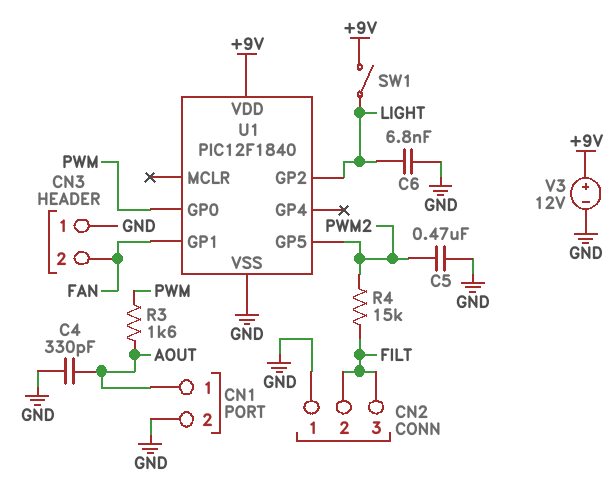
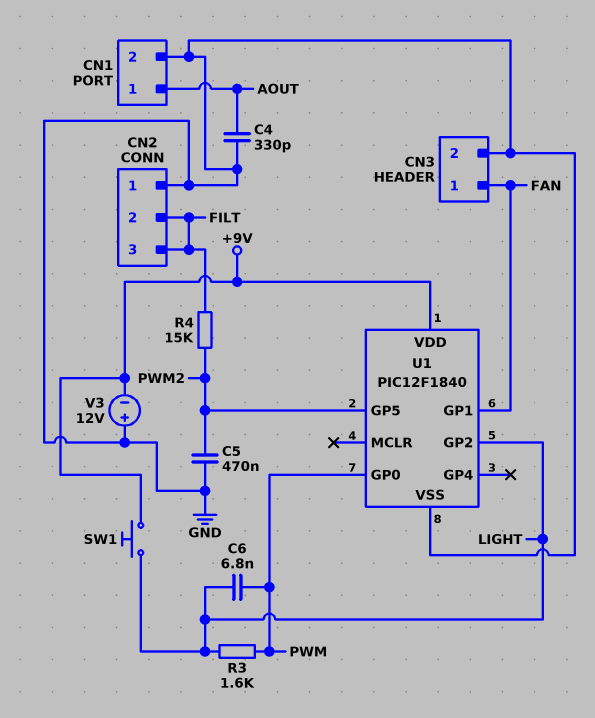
C6: 6.8nF (GND, LIGHT) -> 6.8nF (LIGHT, PWM)
CN3 pin 1: GND -> FAN
CN3 pin 2: FAN -> GND
R3: 1.6k (AOUT, PWM) -> 1.6k (LIGHT, PWM)
SW1: switch (+9V, LIGHT) -> button (+9V, LIGHT)
V3: 12V (plus +9V, minus GND) -> 12V (plus GND, minus +9V)

